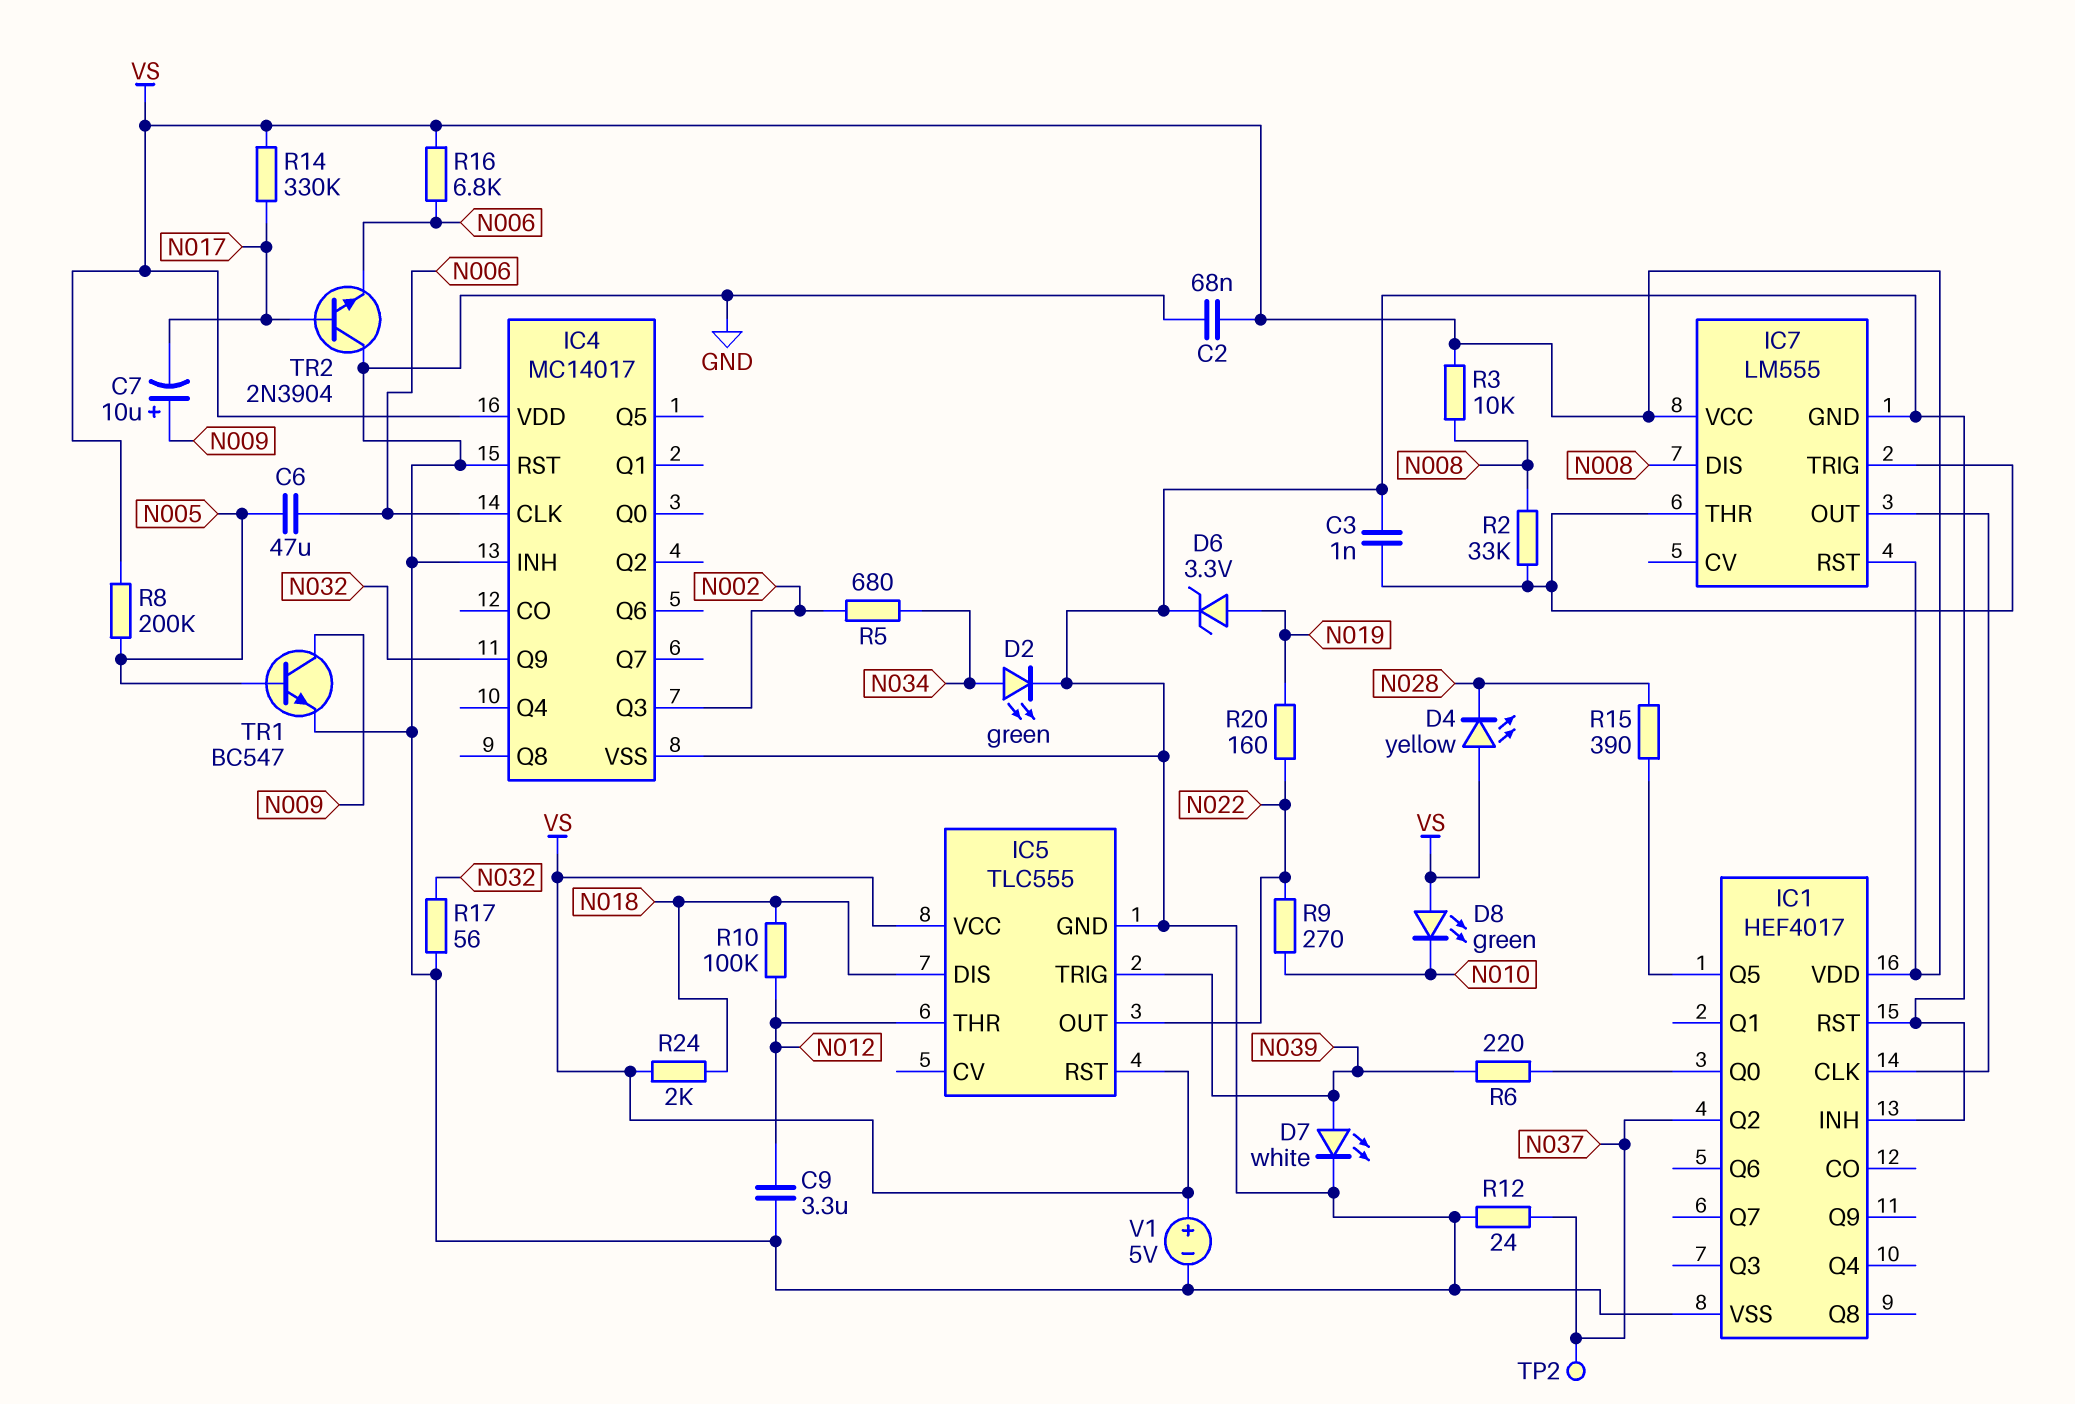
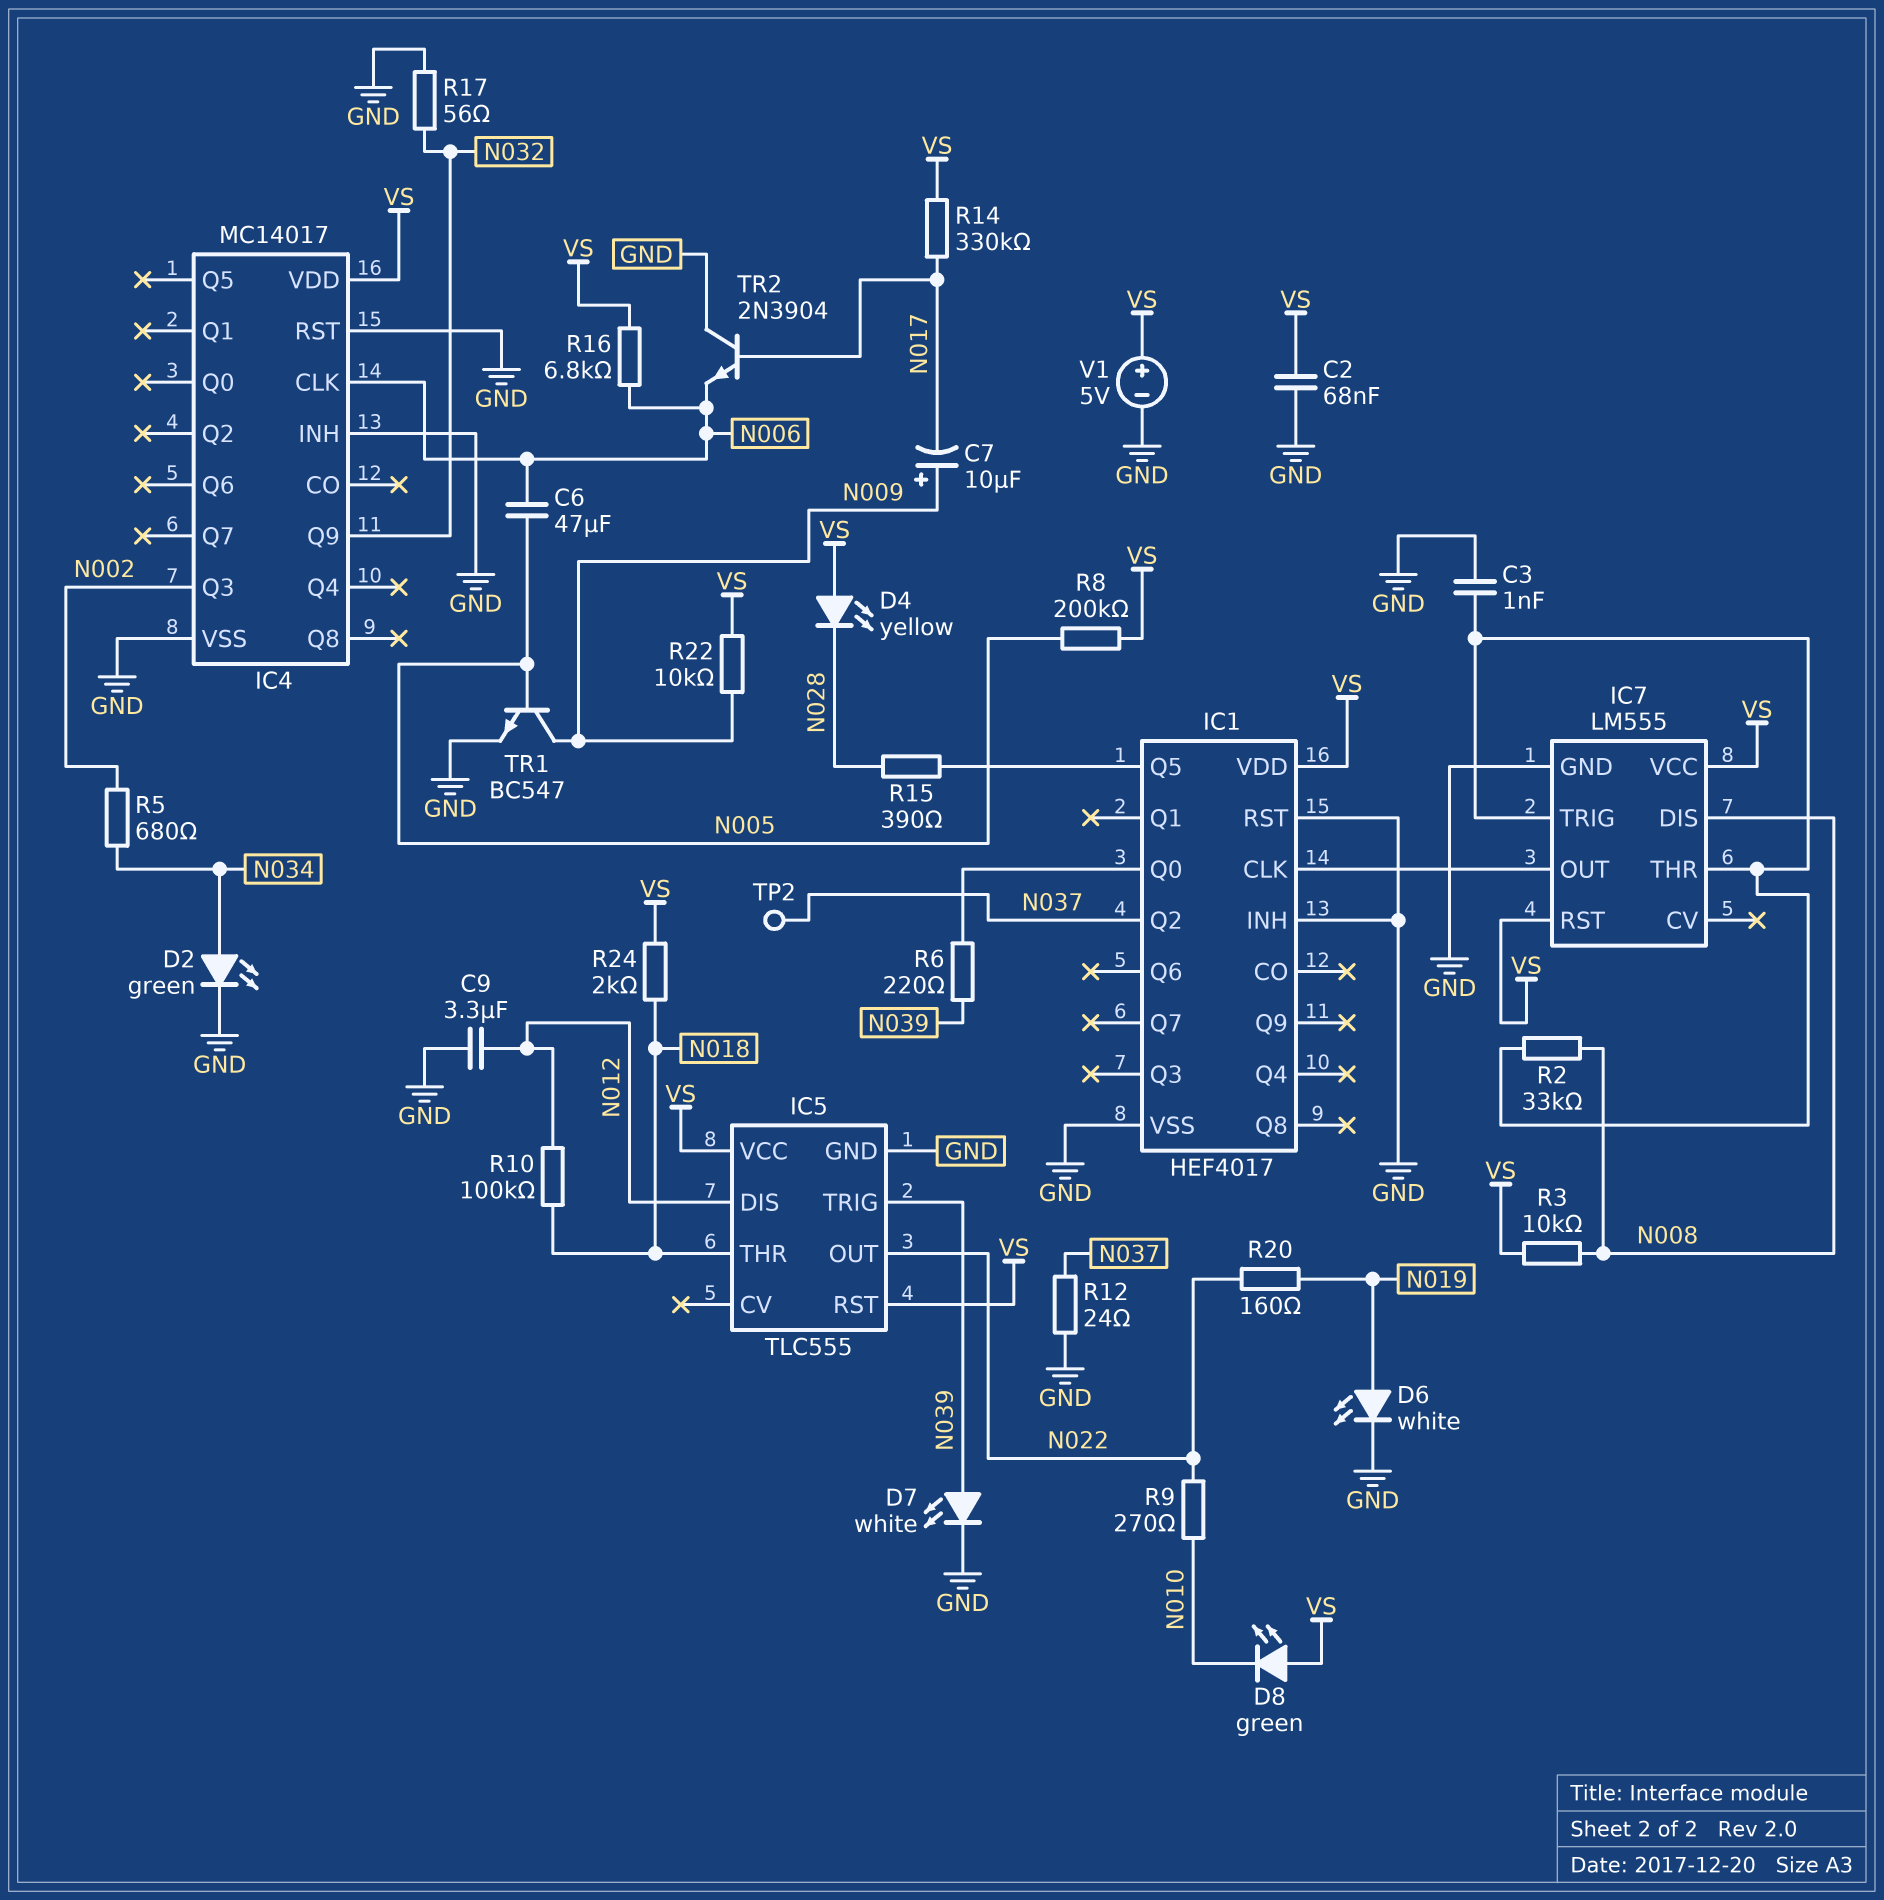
D6: zener 3.3V (A N019, K GND) -> LED white (A N019, K GND)
IC5 pin DIS: N018 -> N012
IC5 pin THR: N012 -> N018
R22: none -> 10k (N009, VS)

